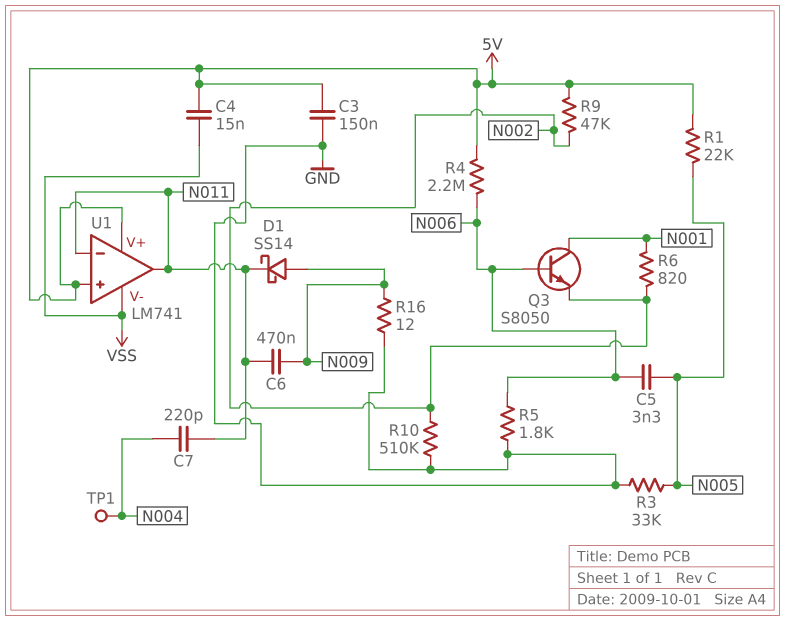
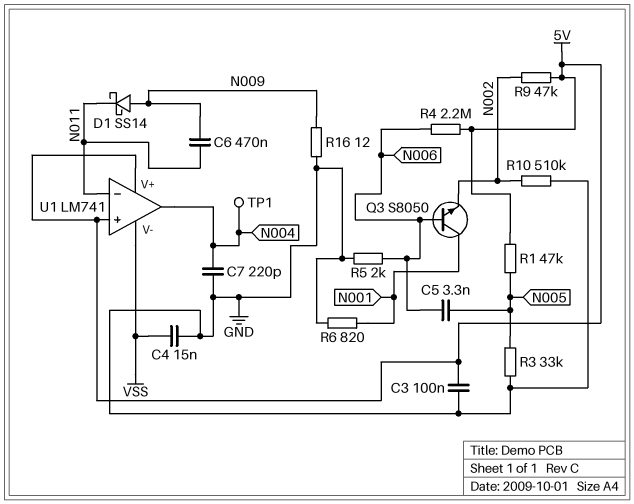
C3: 150nF (5V, GND) -> 100nF (5V, GND)
C4: 15nF (5V, VSS) -> 15nF (GND, VSS)
C7: 220pF (N004, N011) -> 220pF (GND, N004)
R1: 22k (5V, N005) -> 47k (5V, N005)
R5: 1.8k (GND, N006) -> 2k (GND, N006)
R6: 820 (N001, N002) -> 820 (GND, N001)
U1 pin out: N011 -> N004

